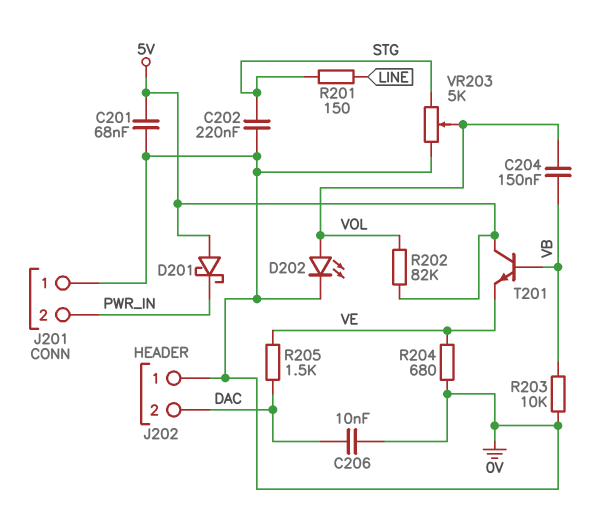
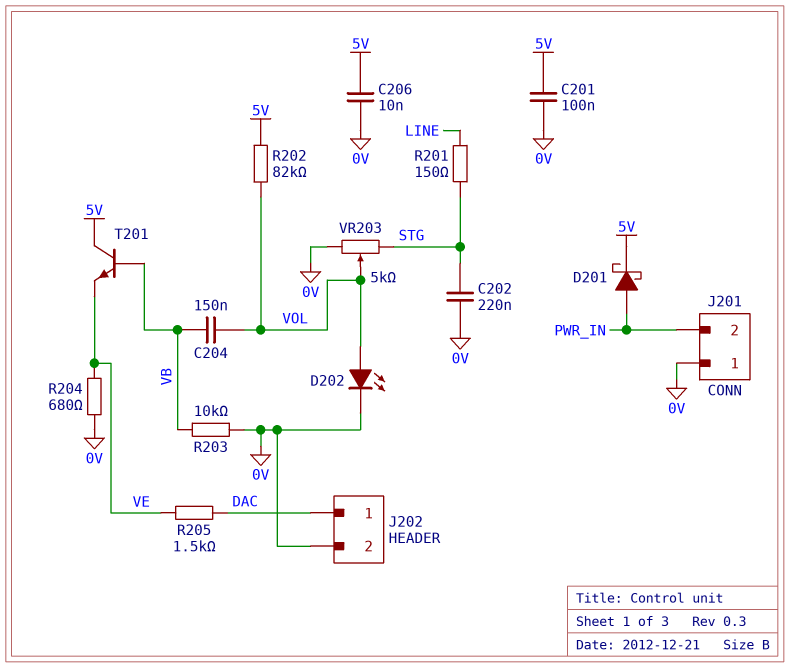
C201: 68nF (0V, 5V) -> 100nF (0V, 5V)
C206: 10nF (0V, DAC) -> 10nF (0V, 5V)
D201: schottky (A 5V, K PWR_IN) -> schottky (A PWR_IN, K 5V)
J202 pin 1: 0V -> DAC
J202 pin 2: DAC -> 0V

